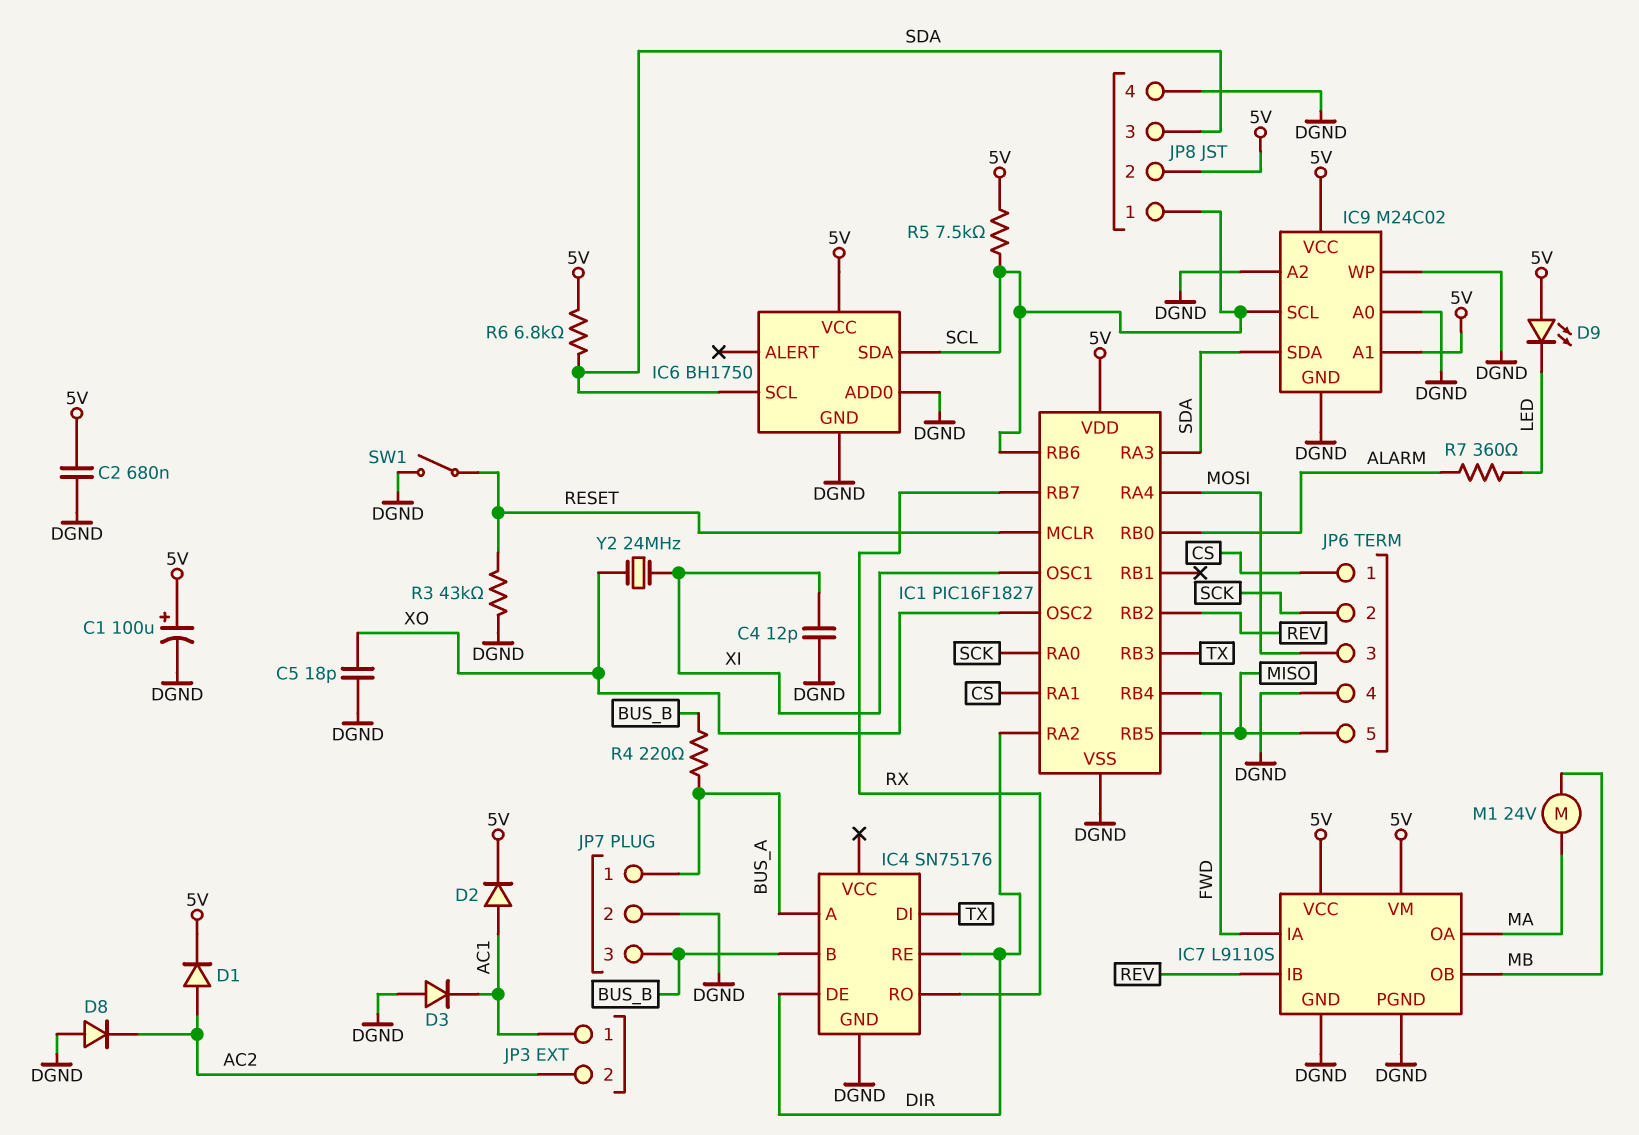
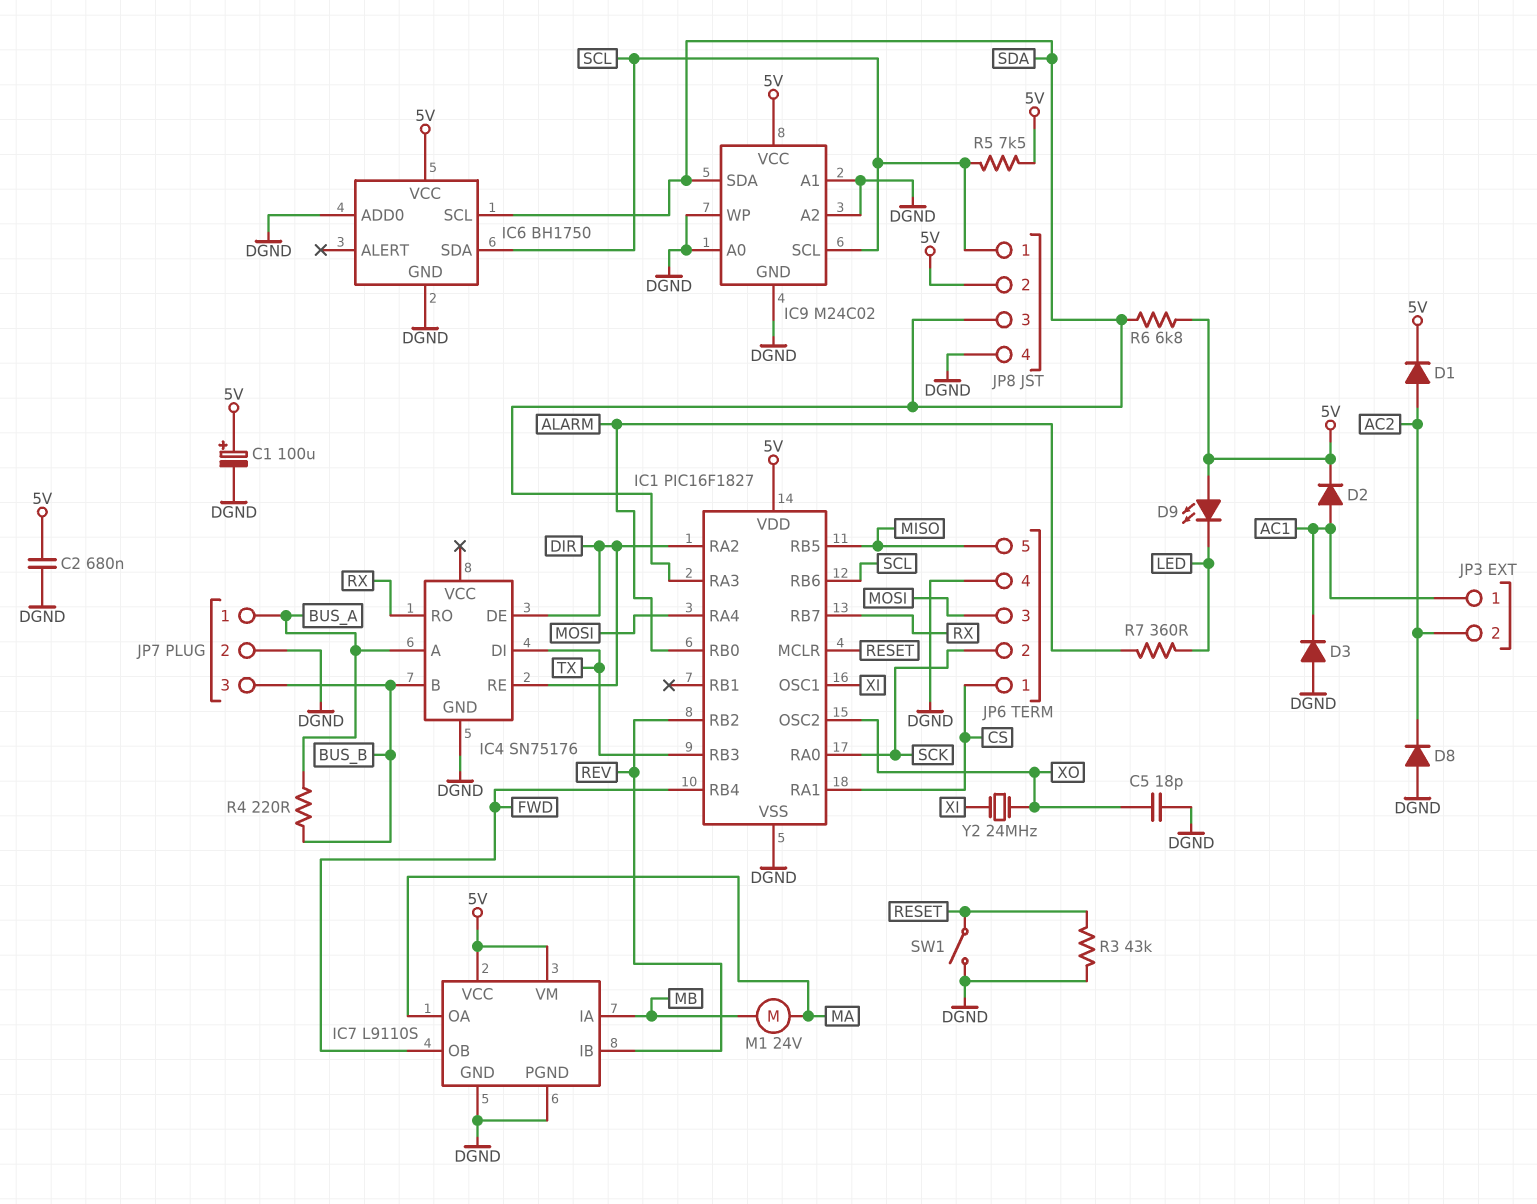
C4: 12pF (DGND, XI) -> none
IC7 pin IA: FWD -> MB
IC7 pin OB: MB -> FWD
IC9 pin A1: 5V -> DGND

